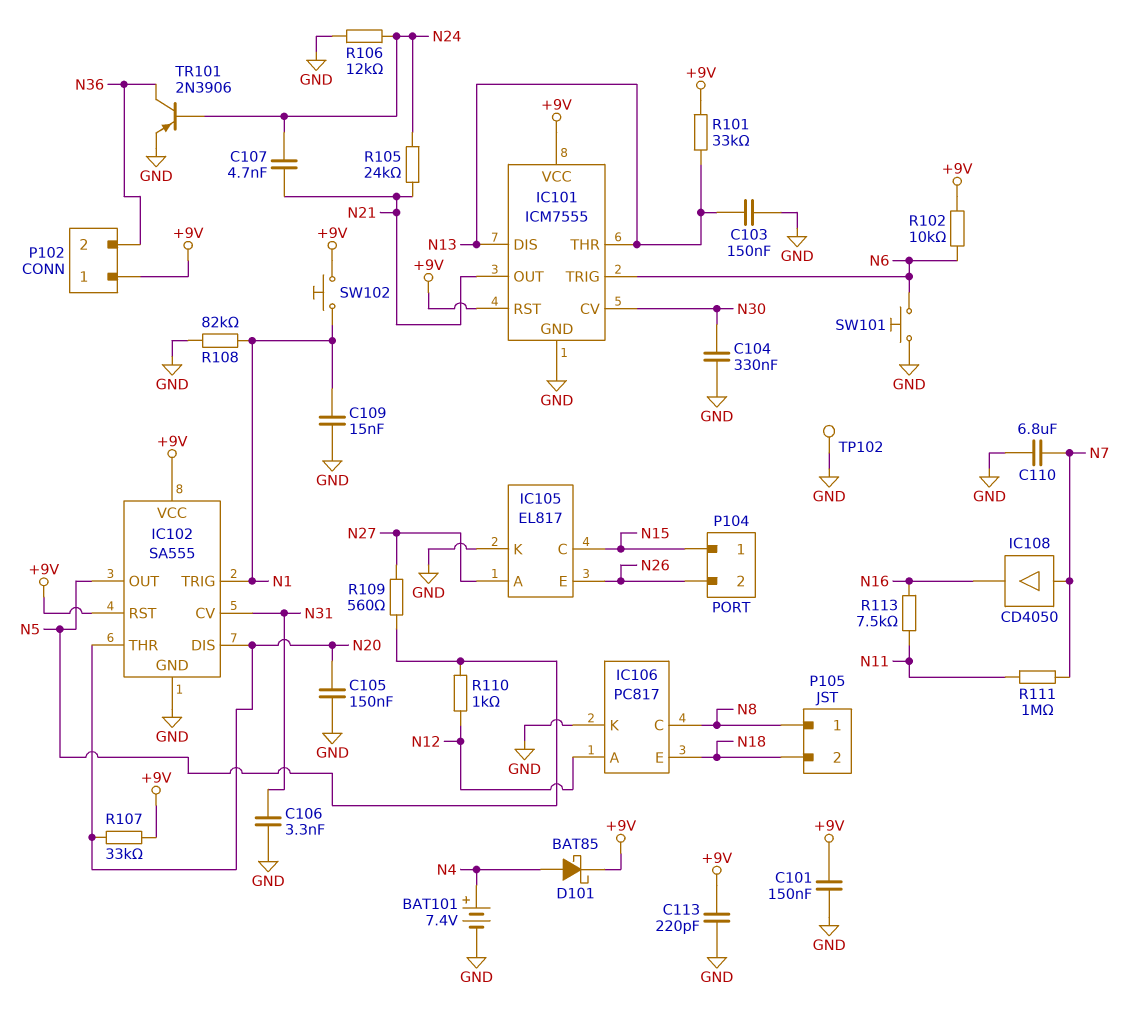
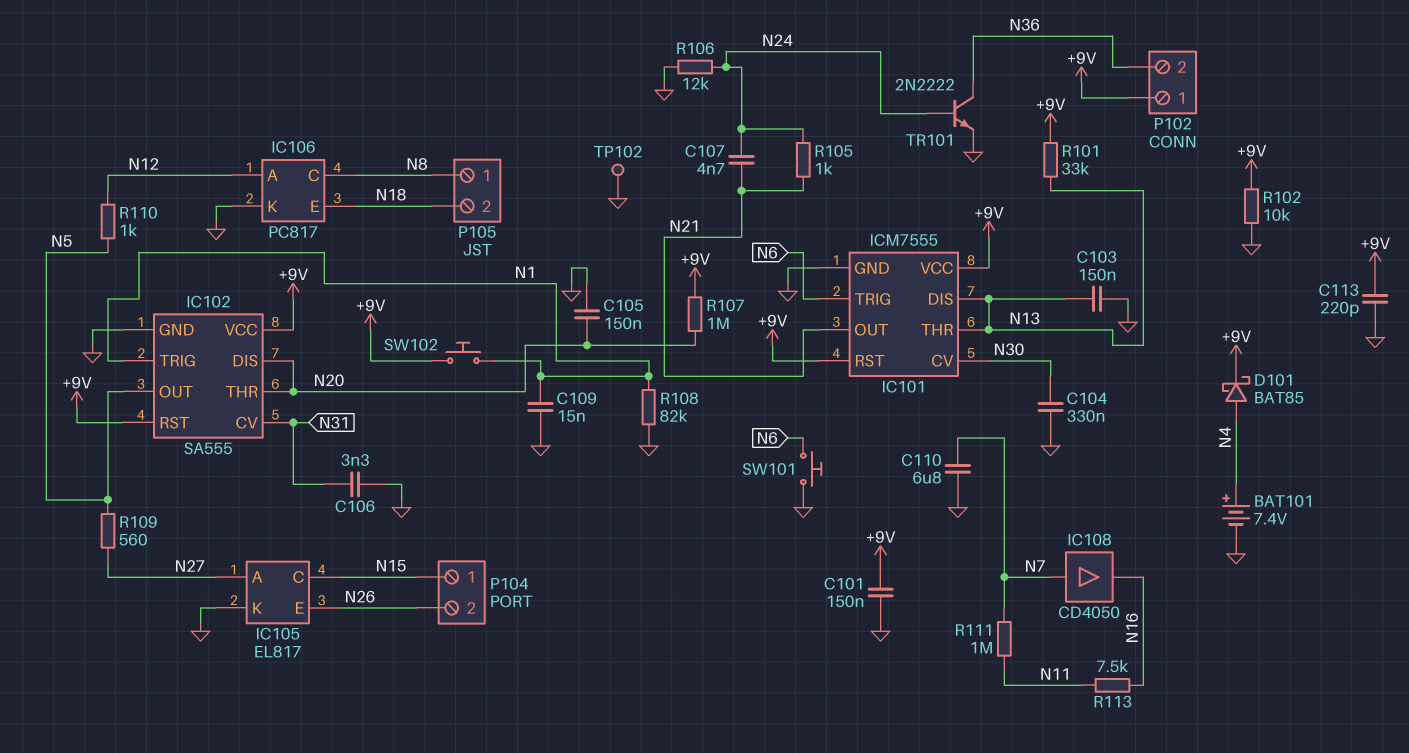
R102: 10k (+9V, N6) -> 10k (+9V, GND)
R105: 24k (N21, N24) -> 1k (N21, N24)
R107: 33k (+9V, N20) -> 1M (+9V, N20)
TR101: PNP 2N3906 (B N24, C N36, E GND) -> NPN 2N2222 (B N24, C N36, E GND)

